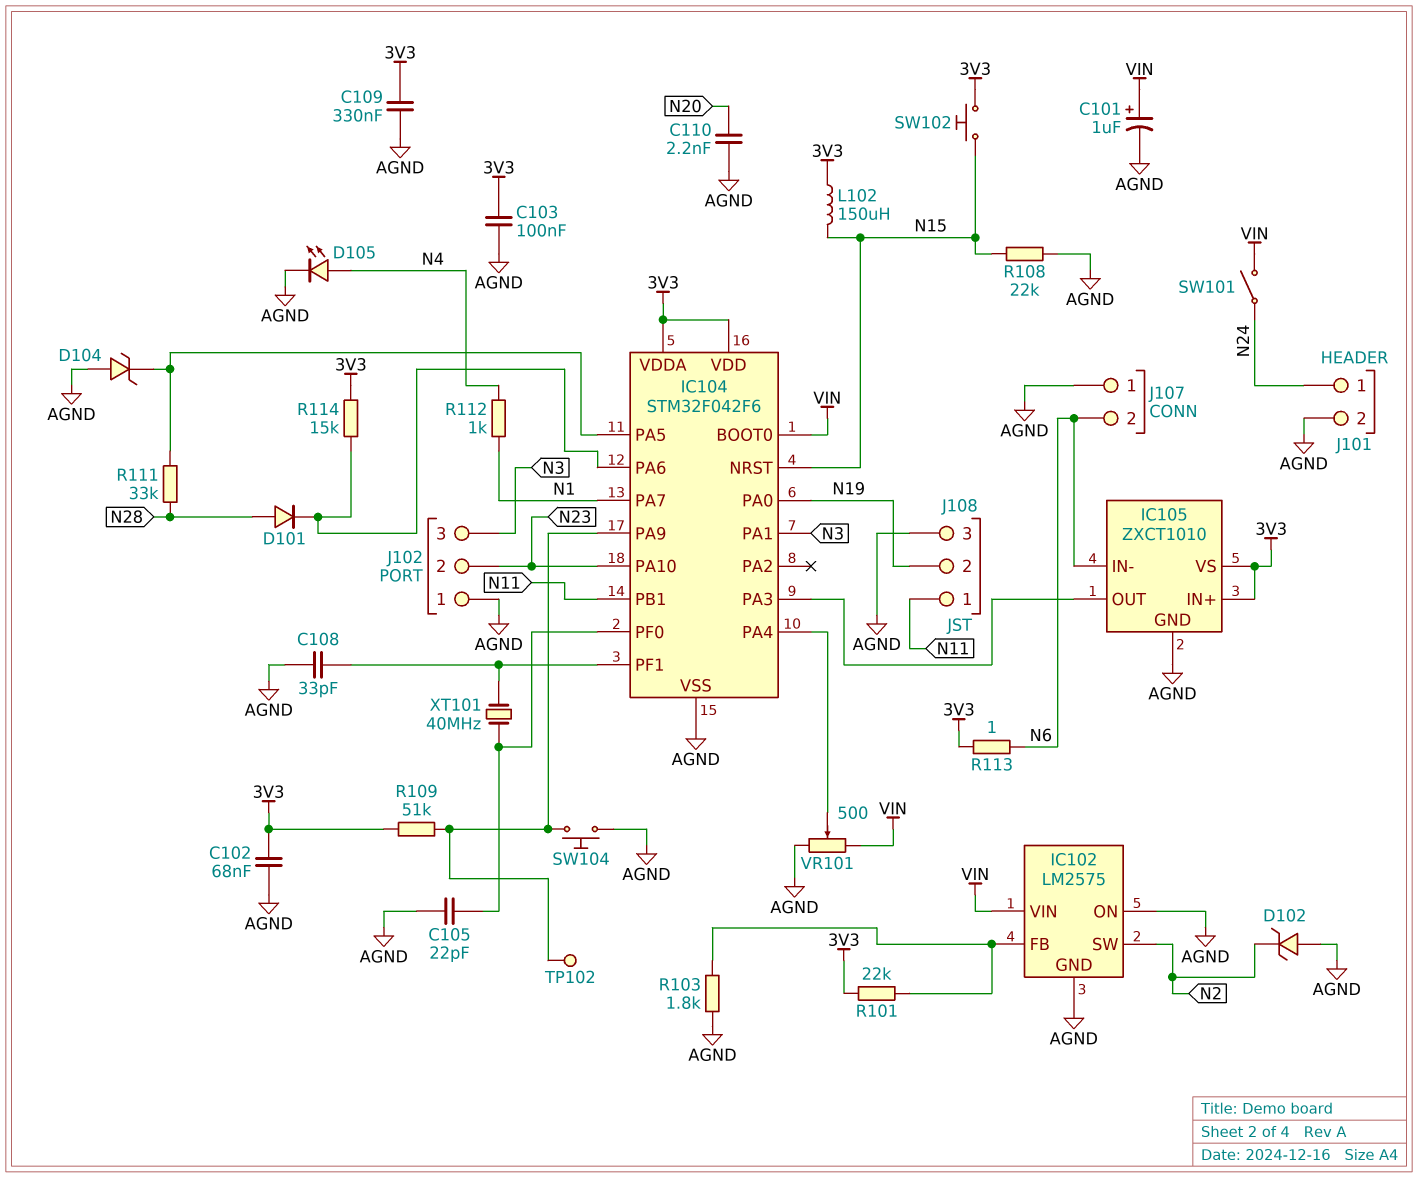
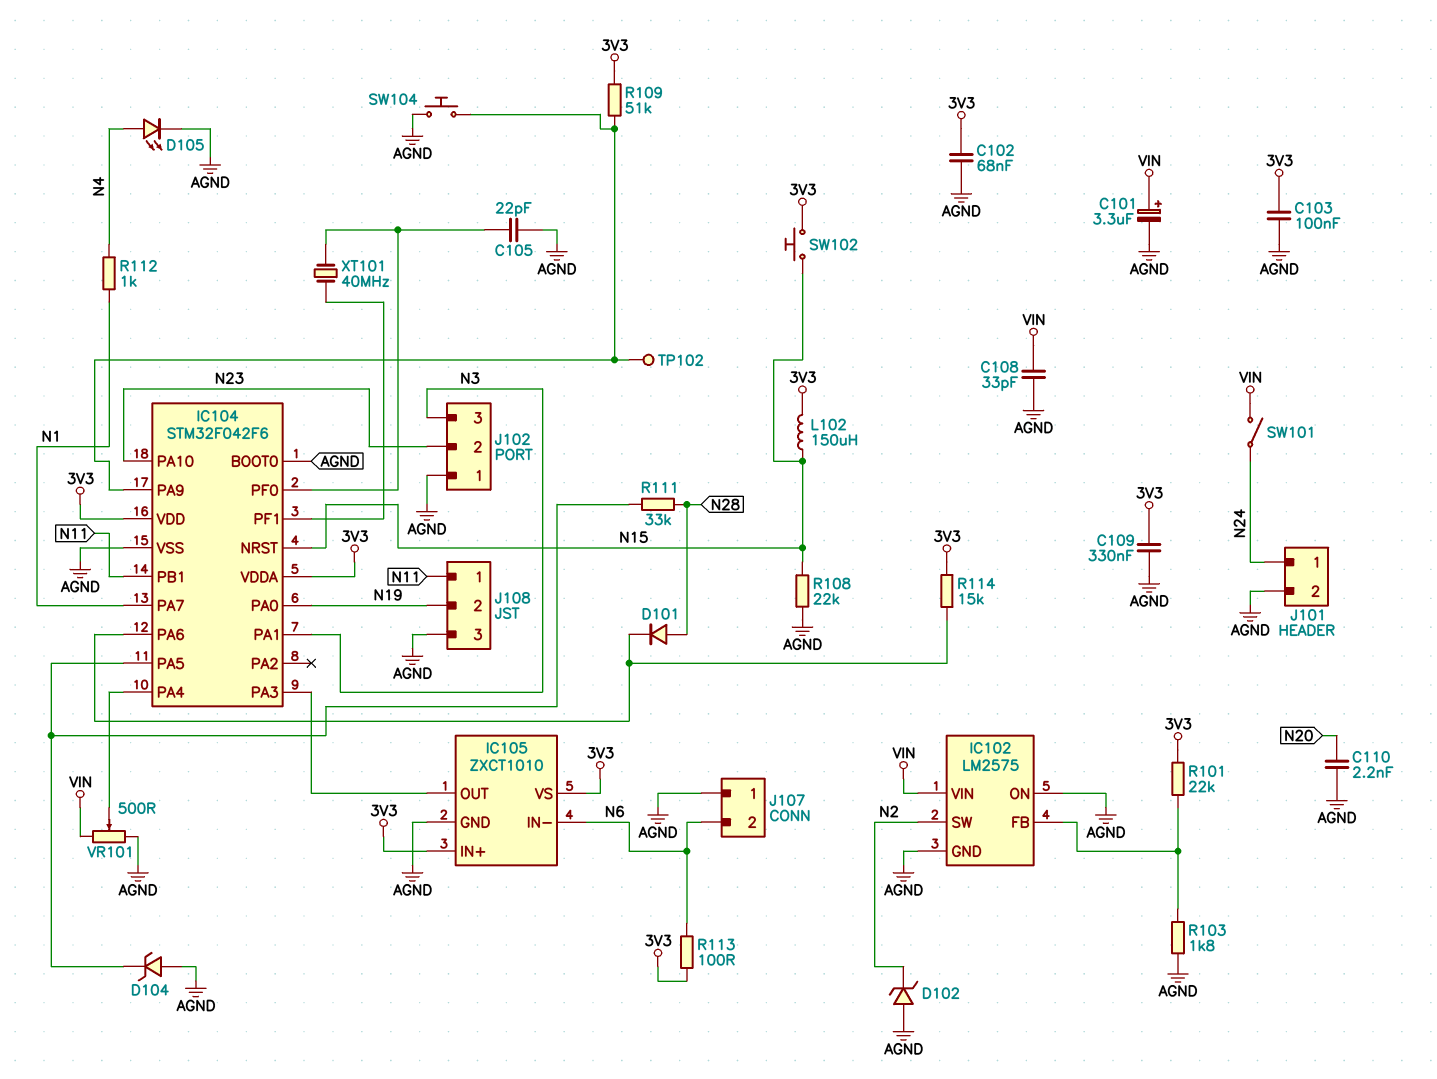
C101: 1uF (plus VIN, minus AGND) -> 3.3uF (plus VIN, minus AGND)
C108: 33pF (AGND, IC104/PF1) -> 33pF (AGND, VIN)
IC104 pin BOOT0: VIN -> AGND
R113: 1 (3V3, N6) -> 100 (3V3, N6)

